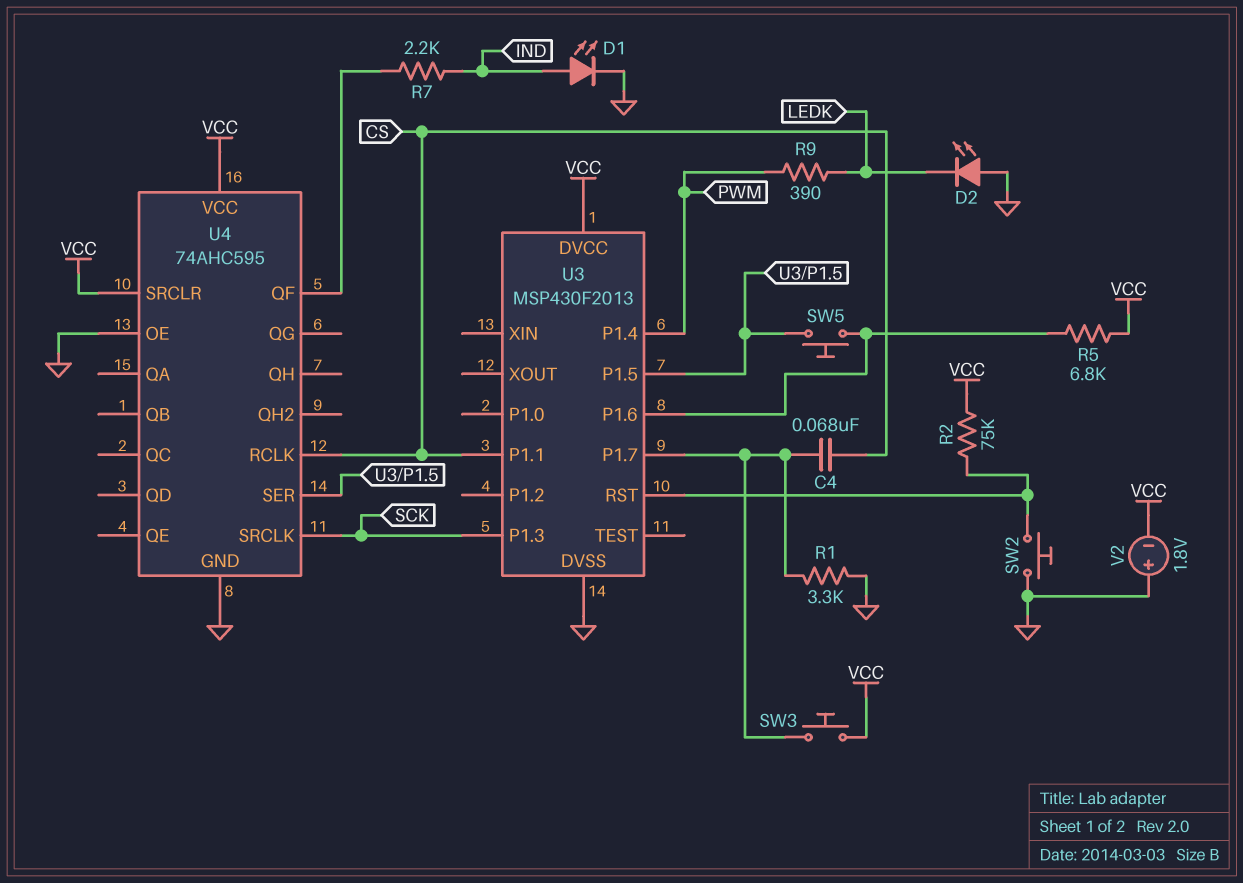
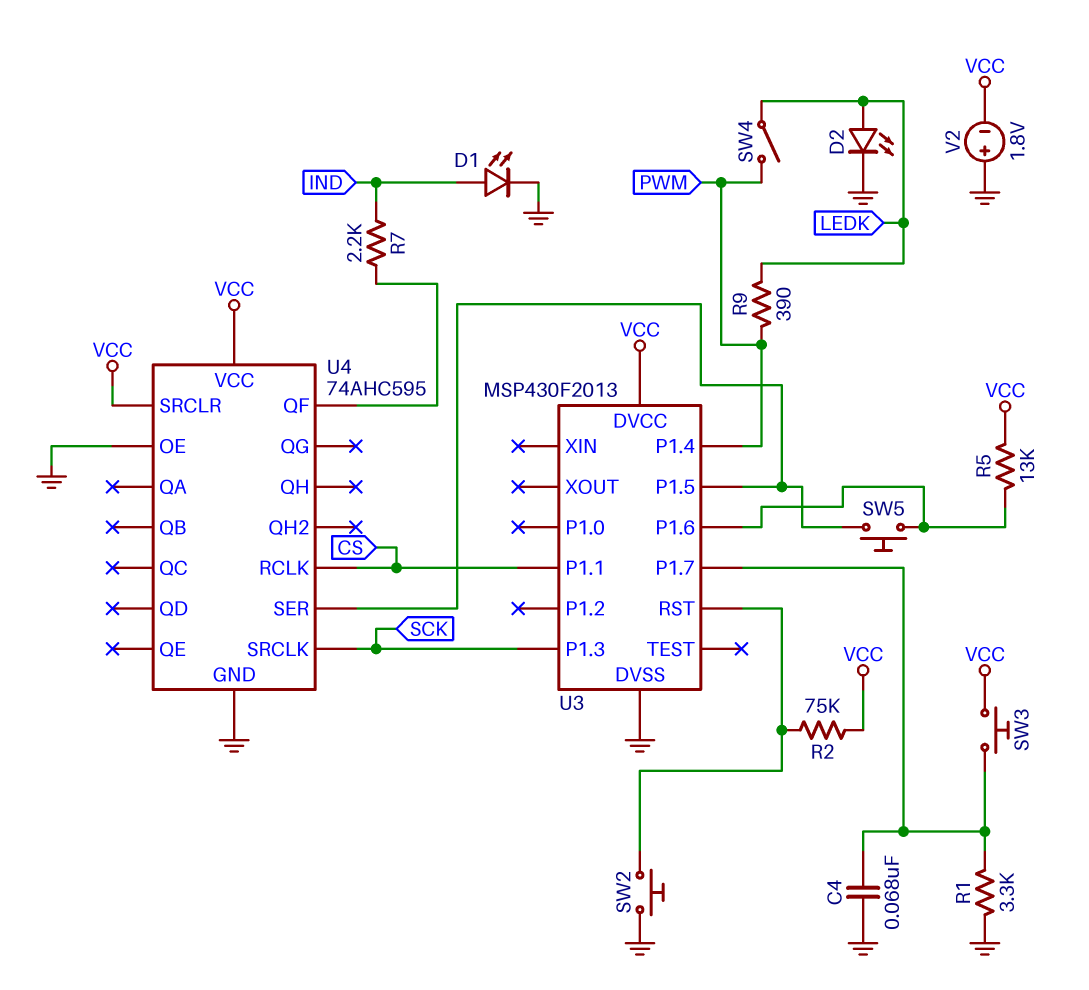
C4: 68nF (CS, U3/P1.7) -> 68nF (GND, U3/P1.7)
D2: LED (A GND, K LEDK) -> LED (A LEDK, K GND)
R5: 6.8k (U3/P1.6, VCC) -> 13k (U3/P1.6, VCC)
SW4: none -> switch (LEDK, PWM)

